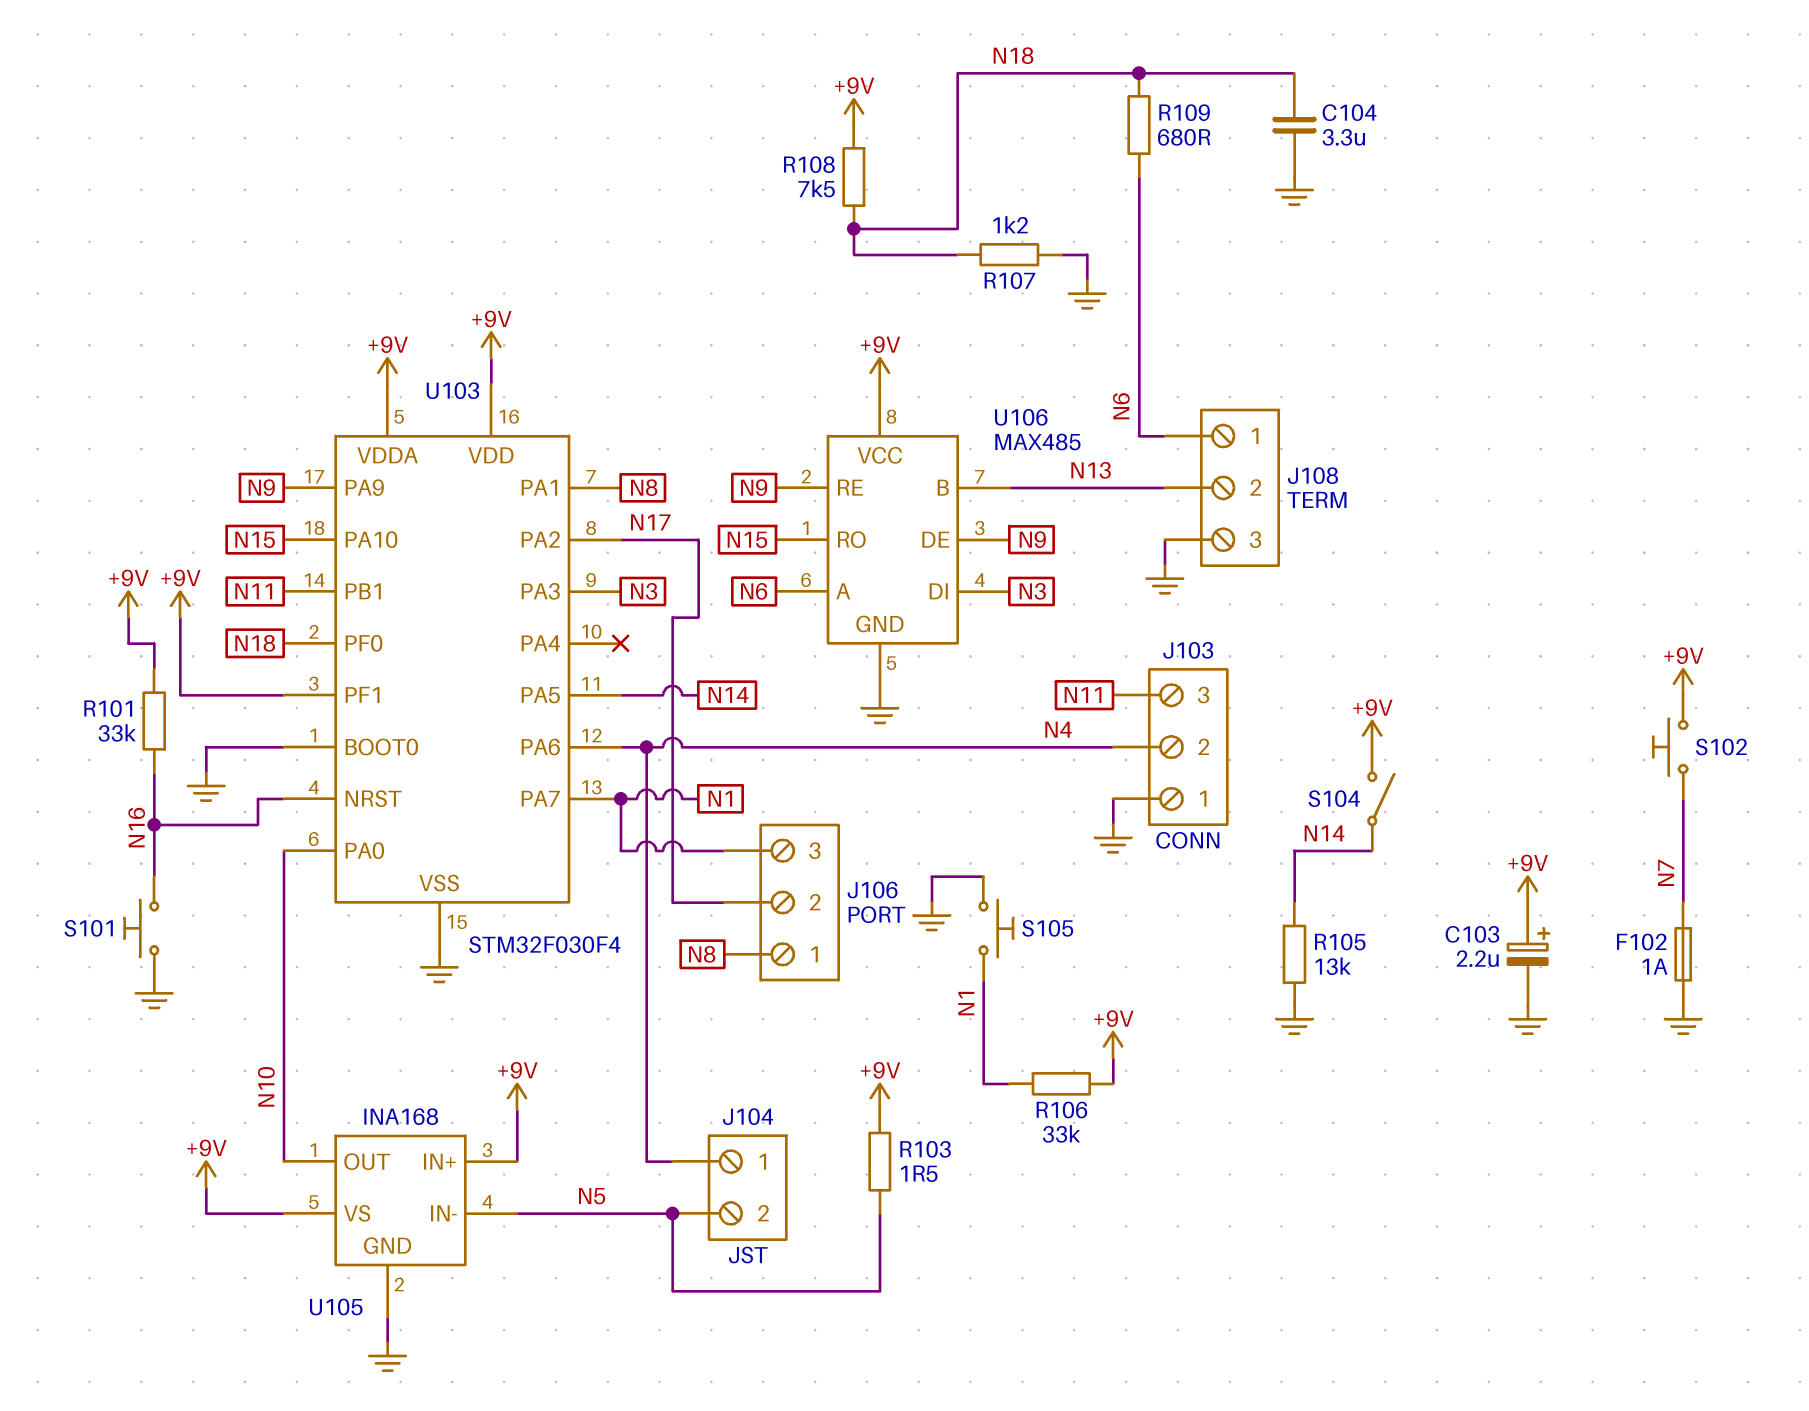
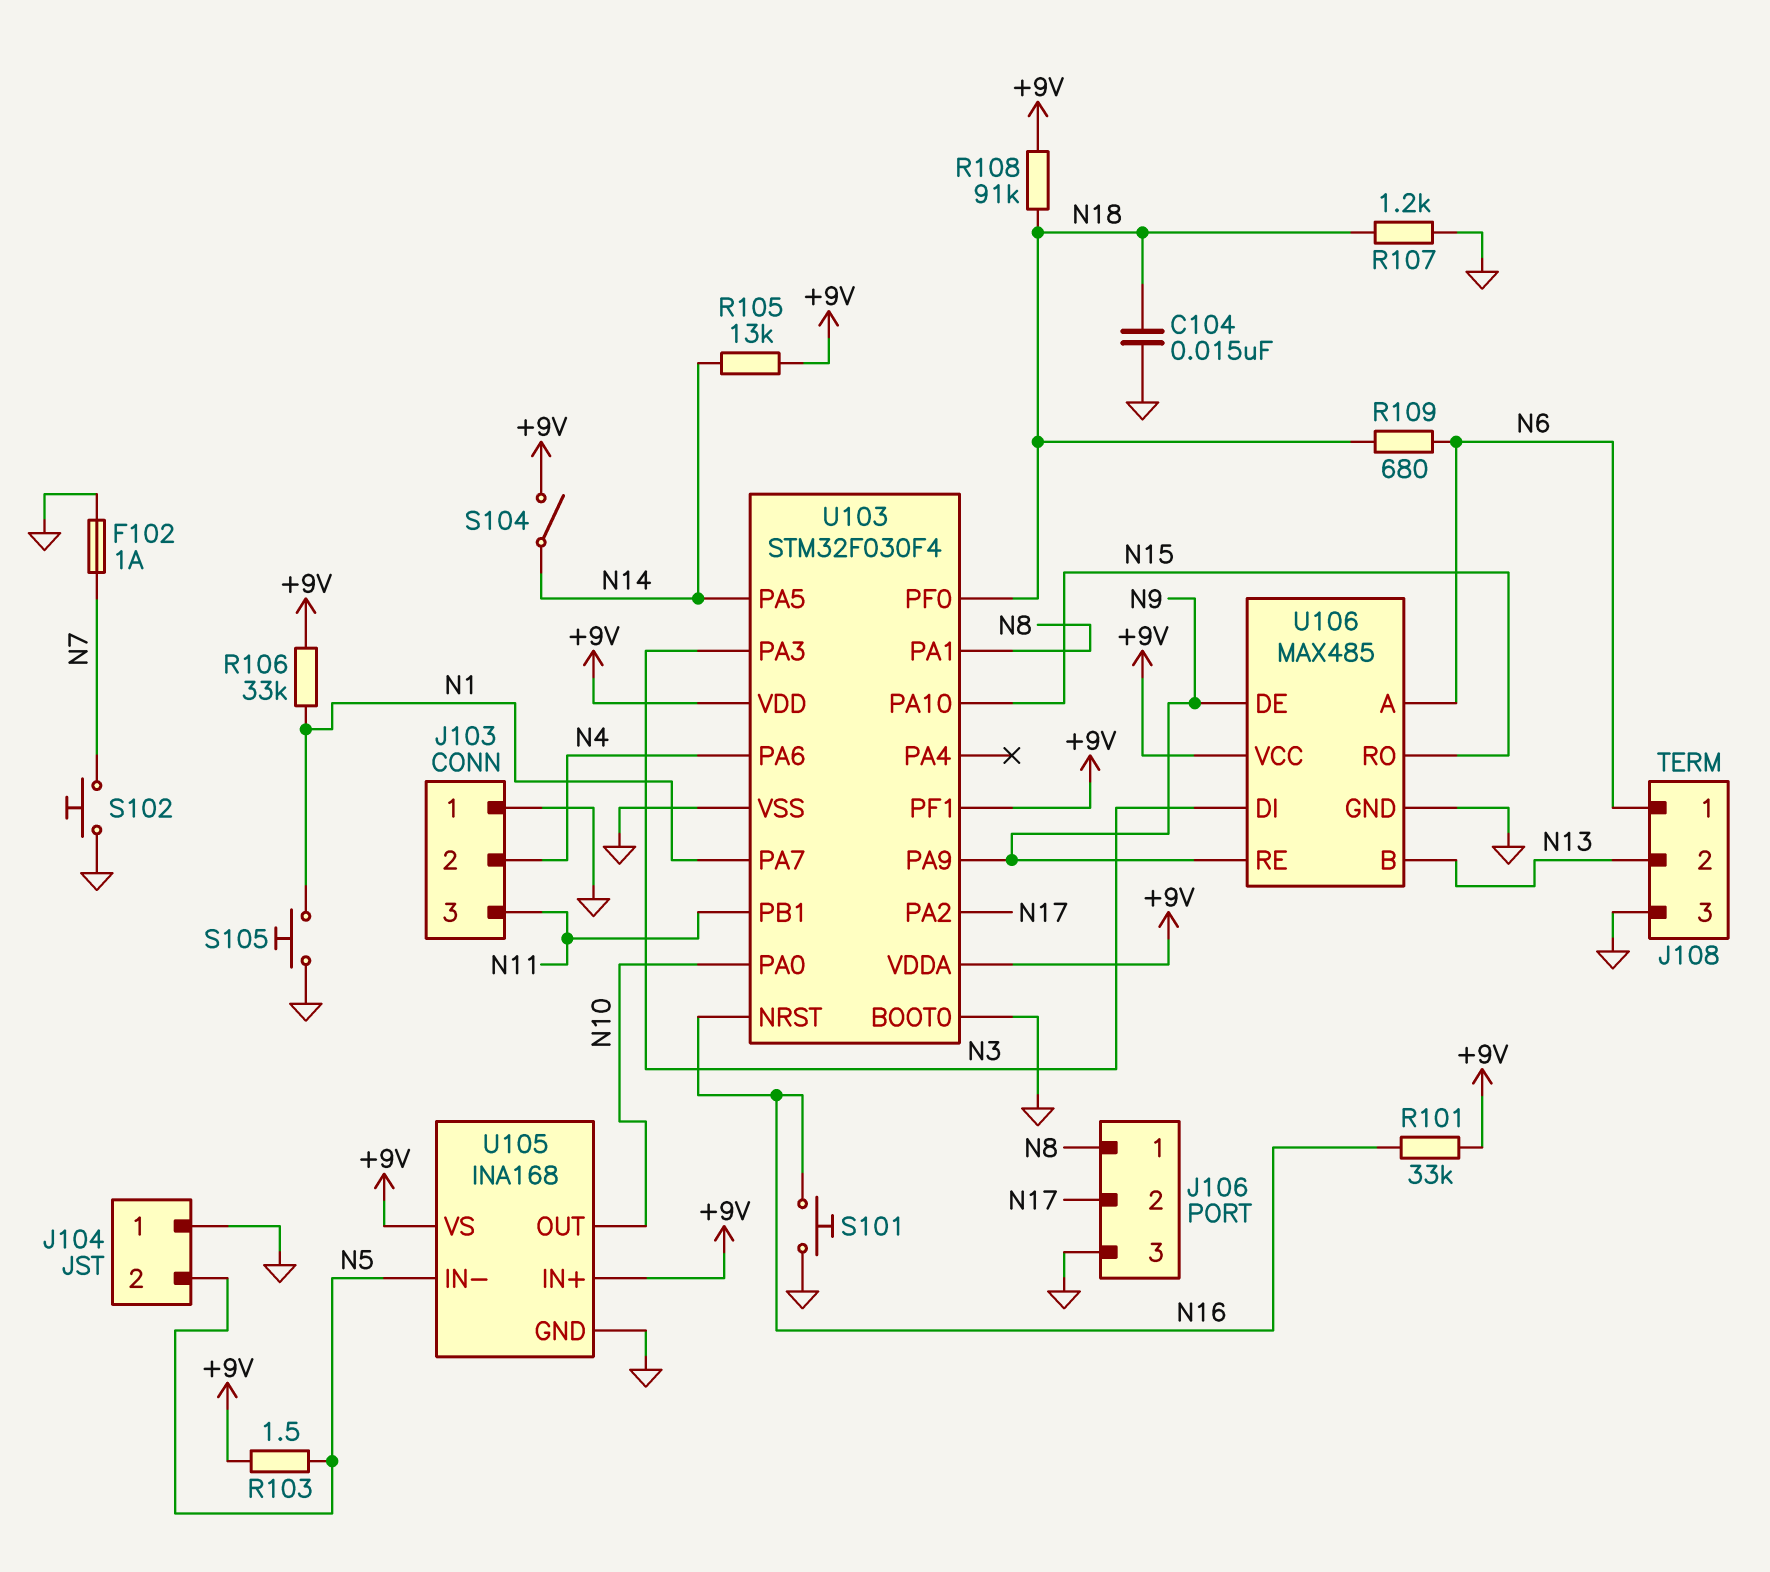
C103: 2.2uF (plus +9V, minus GND) -> none
C104: 3.3uF (GND, N18) -> 15nF (GND, N18)
J104 pin 1: N4 -> GND
J106 pin 3: N1 -> GND
R105: 13k (GND, N14) -> 13k (+9V, N14)
R108: 7.5k (+9V, N18) -> 91k (+9V, N18)
S102: button (+9V, N7) -> button (GND, N7)

